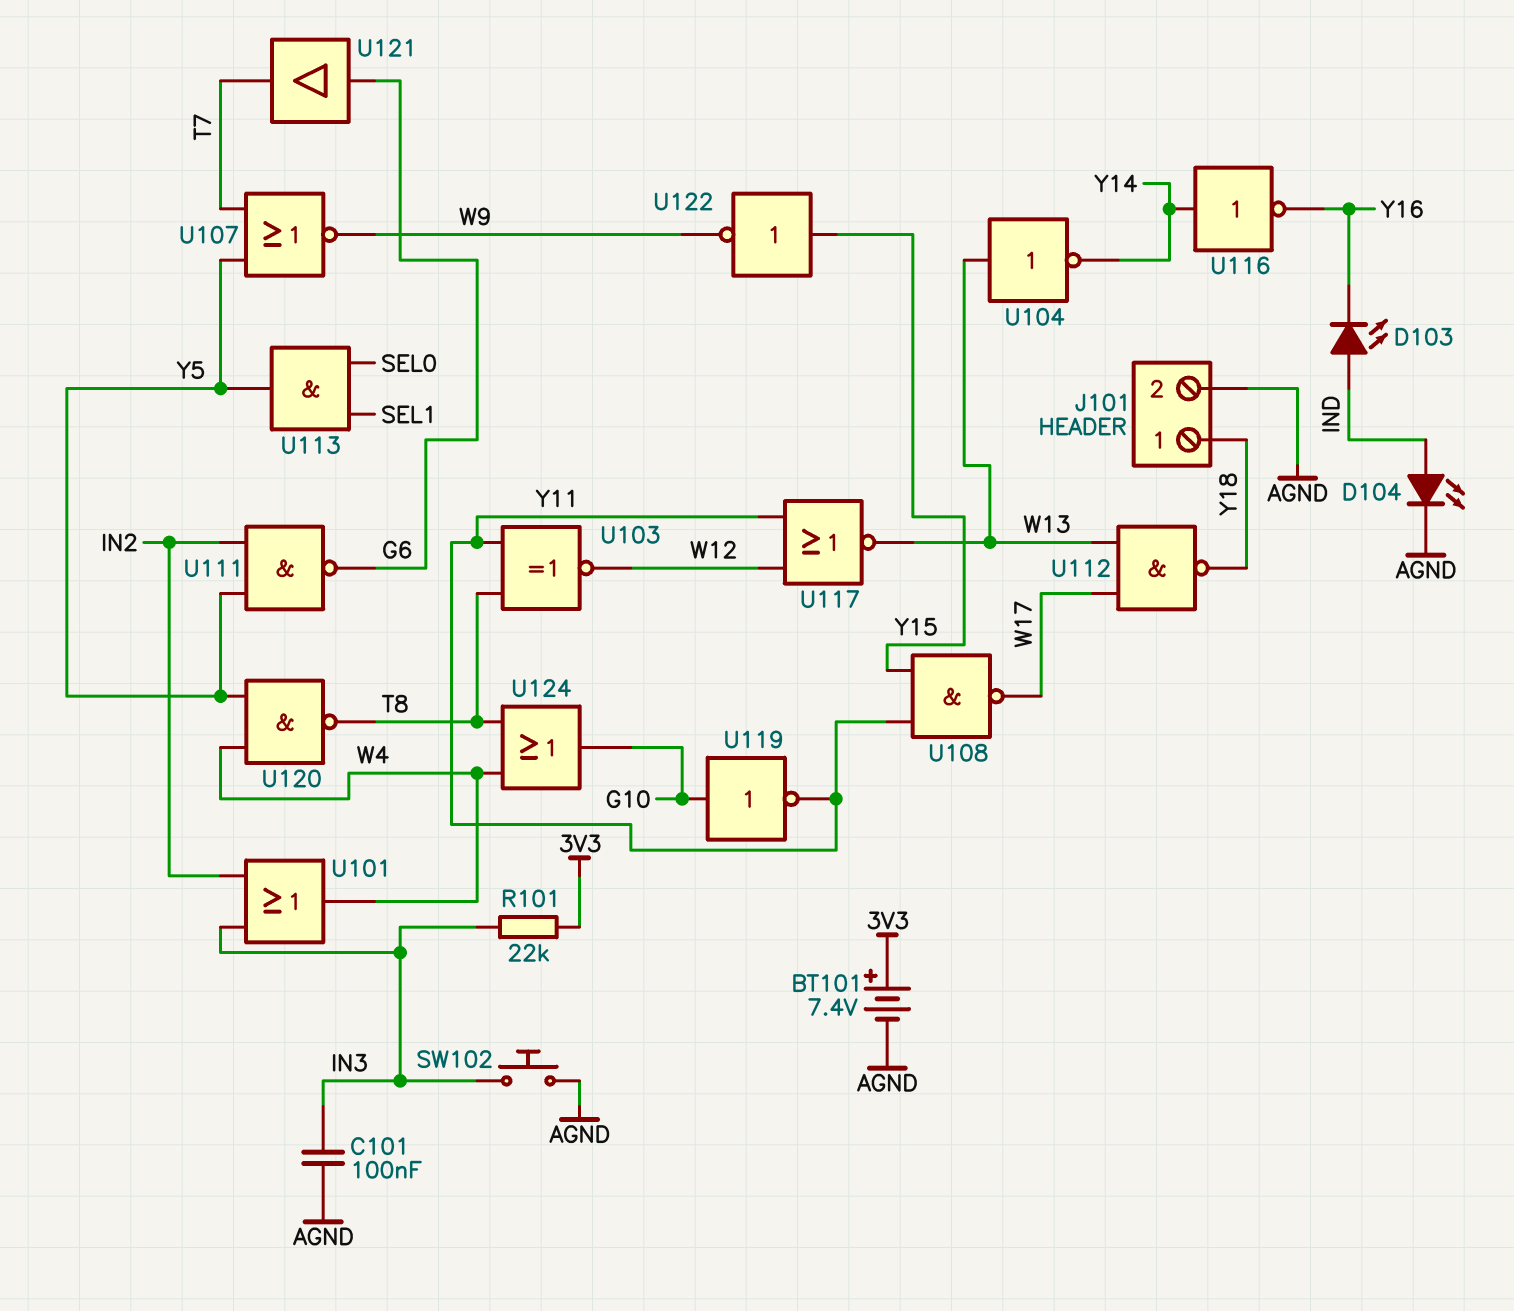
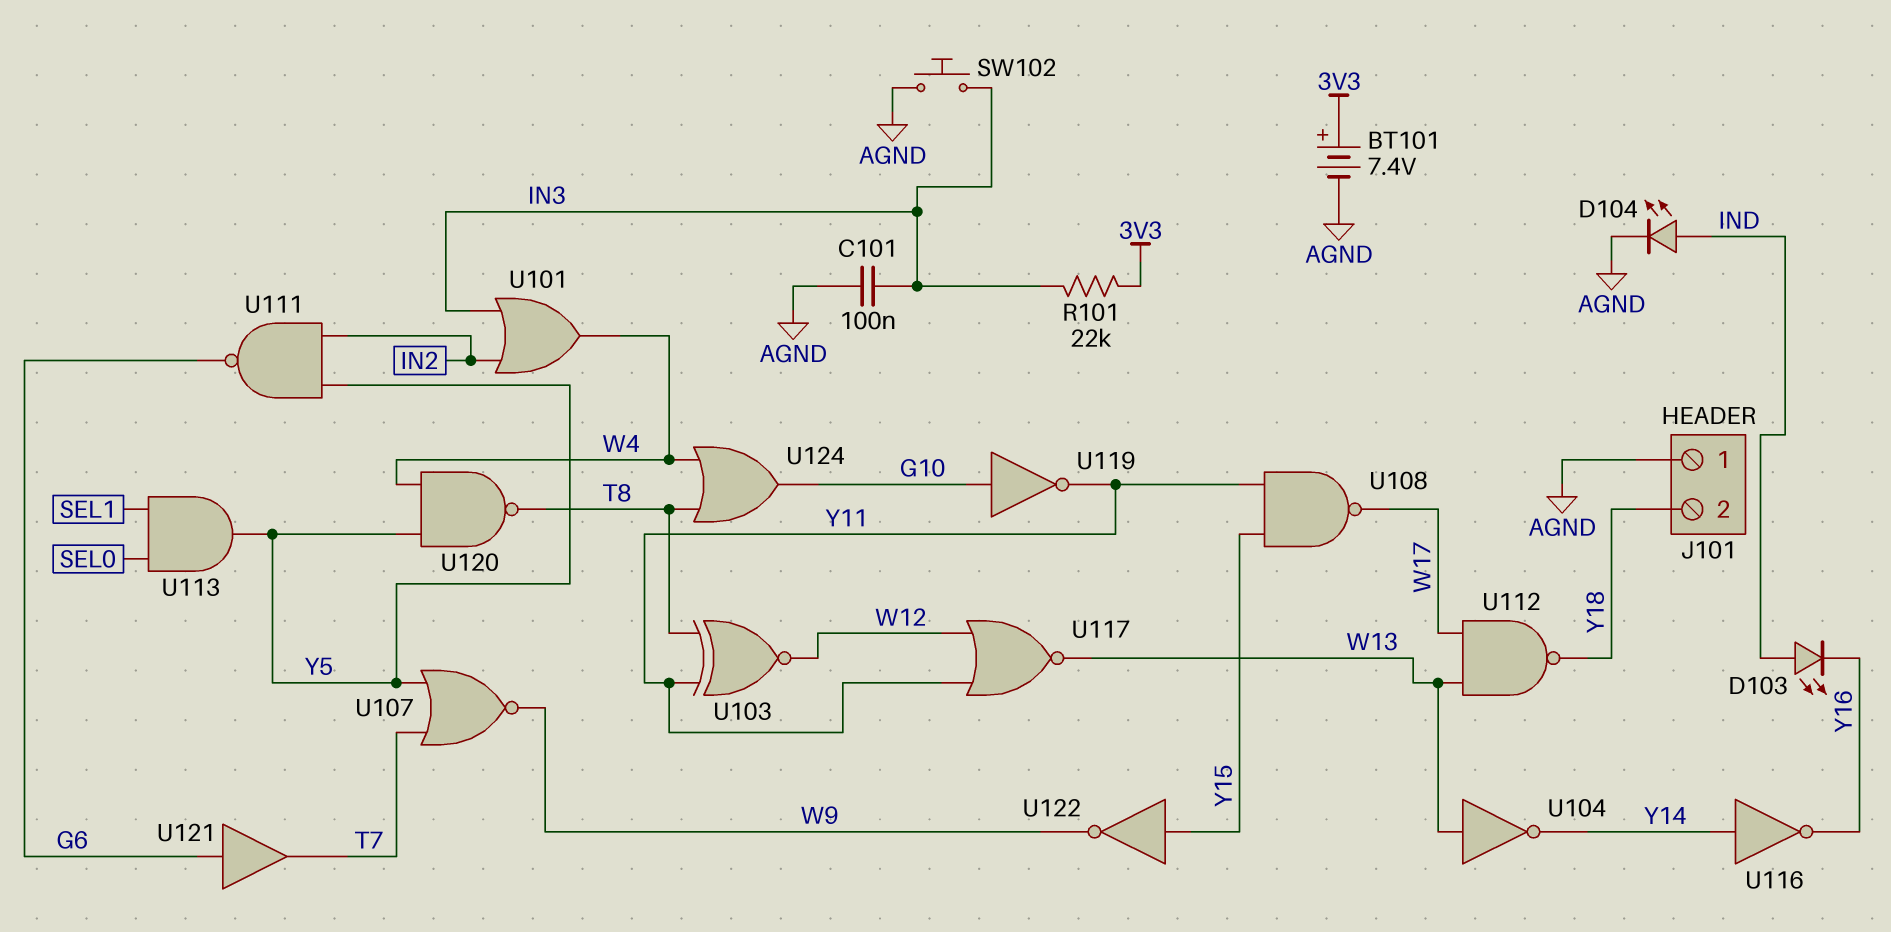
J101 pin 1: Y18 -> AGND
J101 pin 2: AGND -> Y18

